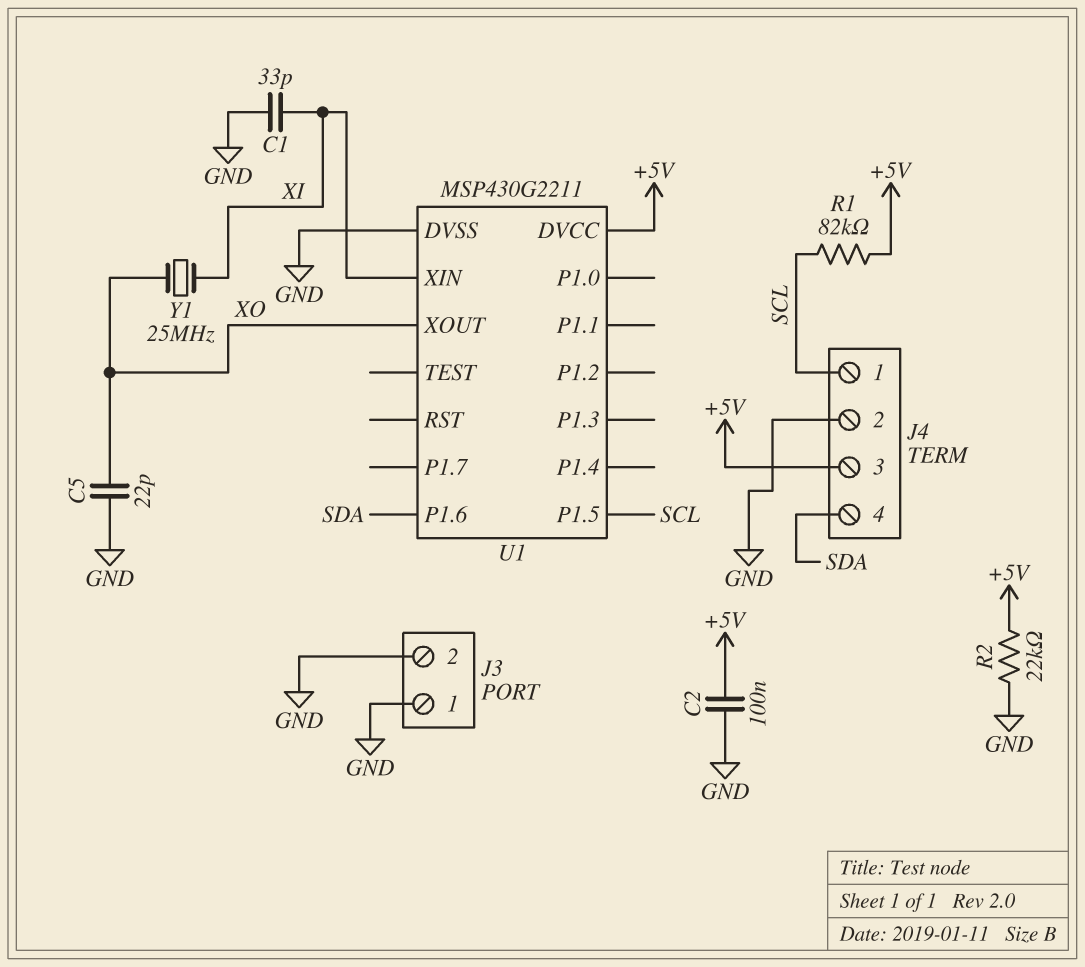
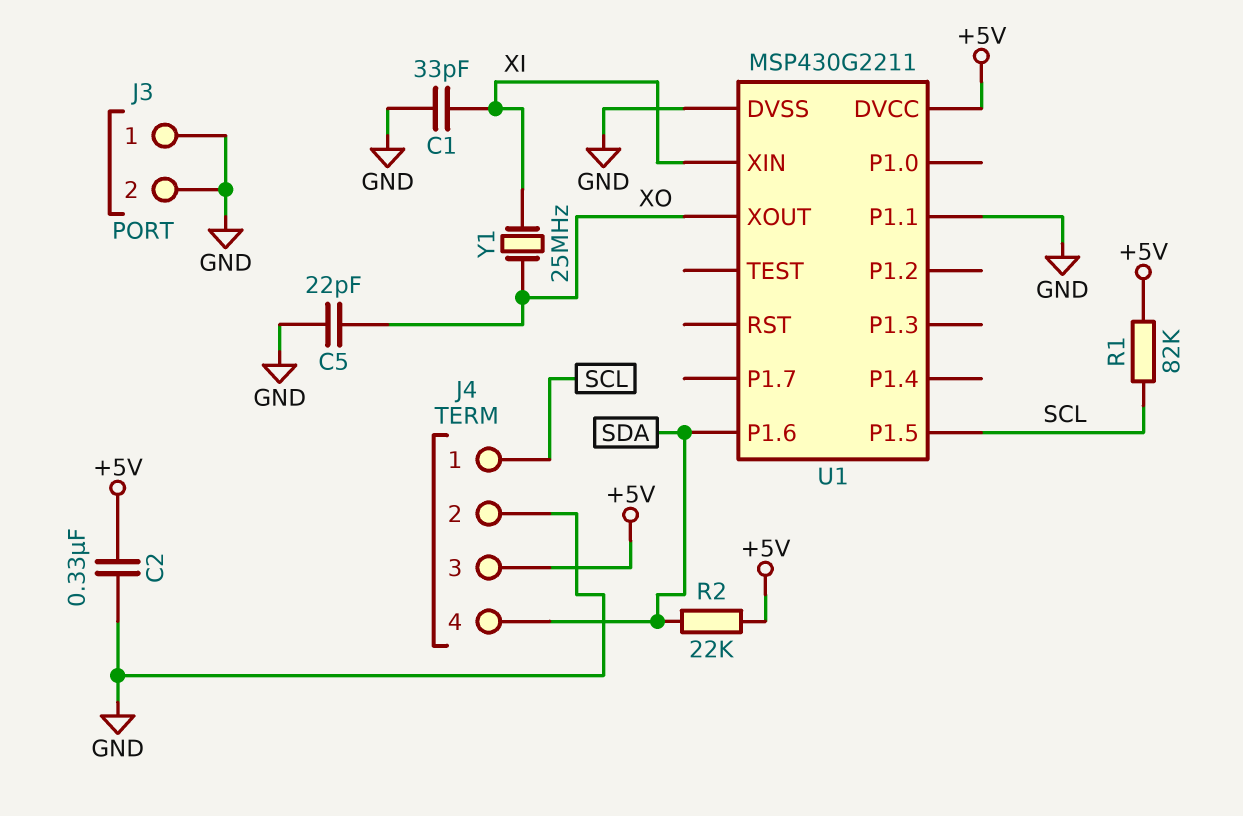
C2: 100nF (+5V, GND) -> 330nF (+5V, GND)
R2: 22k (+5V, GND) -> 22k (+5V, SDA)
U1 pin P1.1: none -> GND

